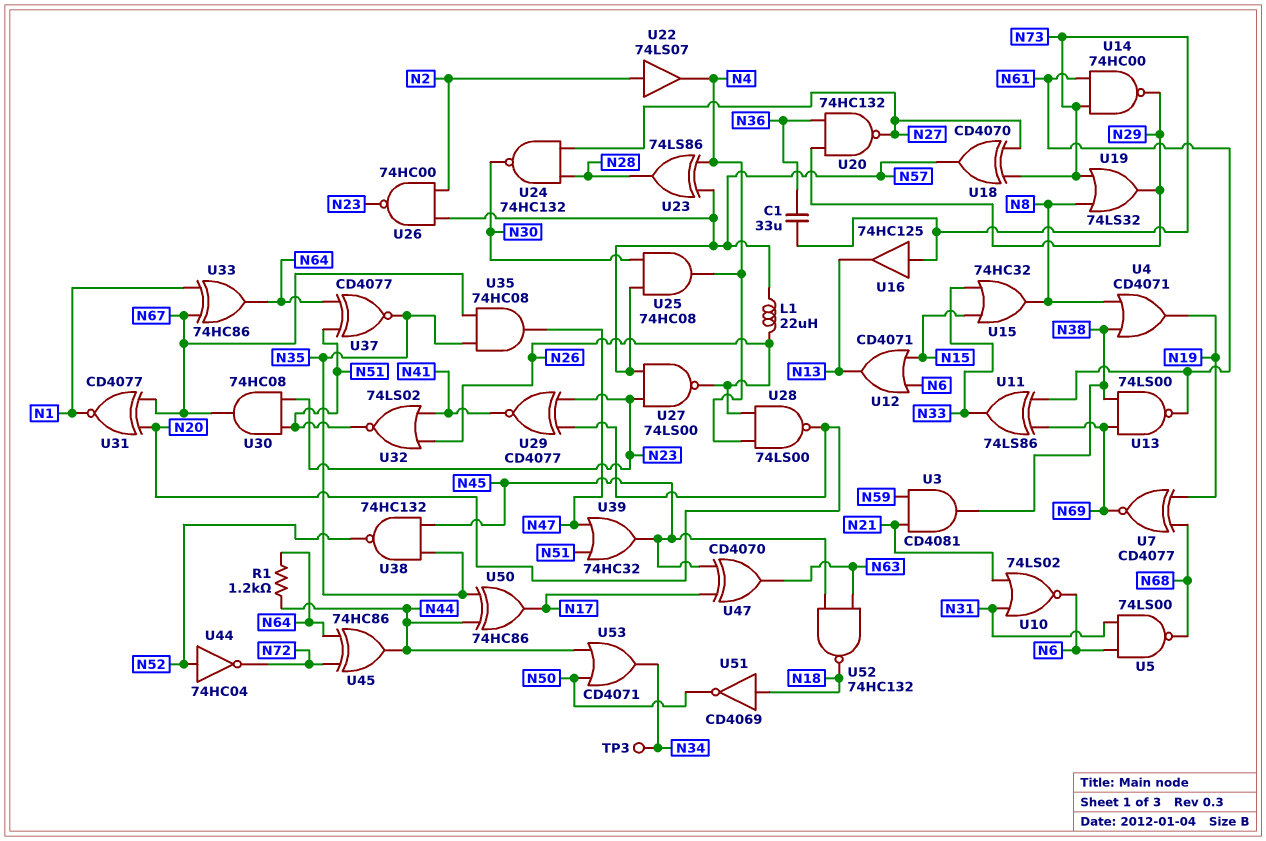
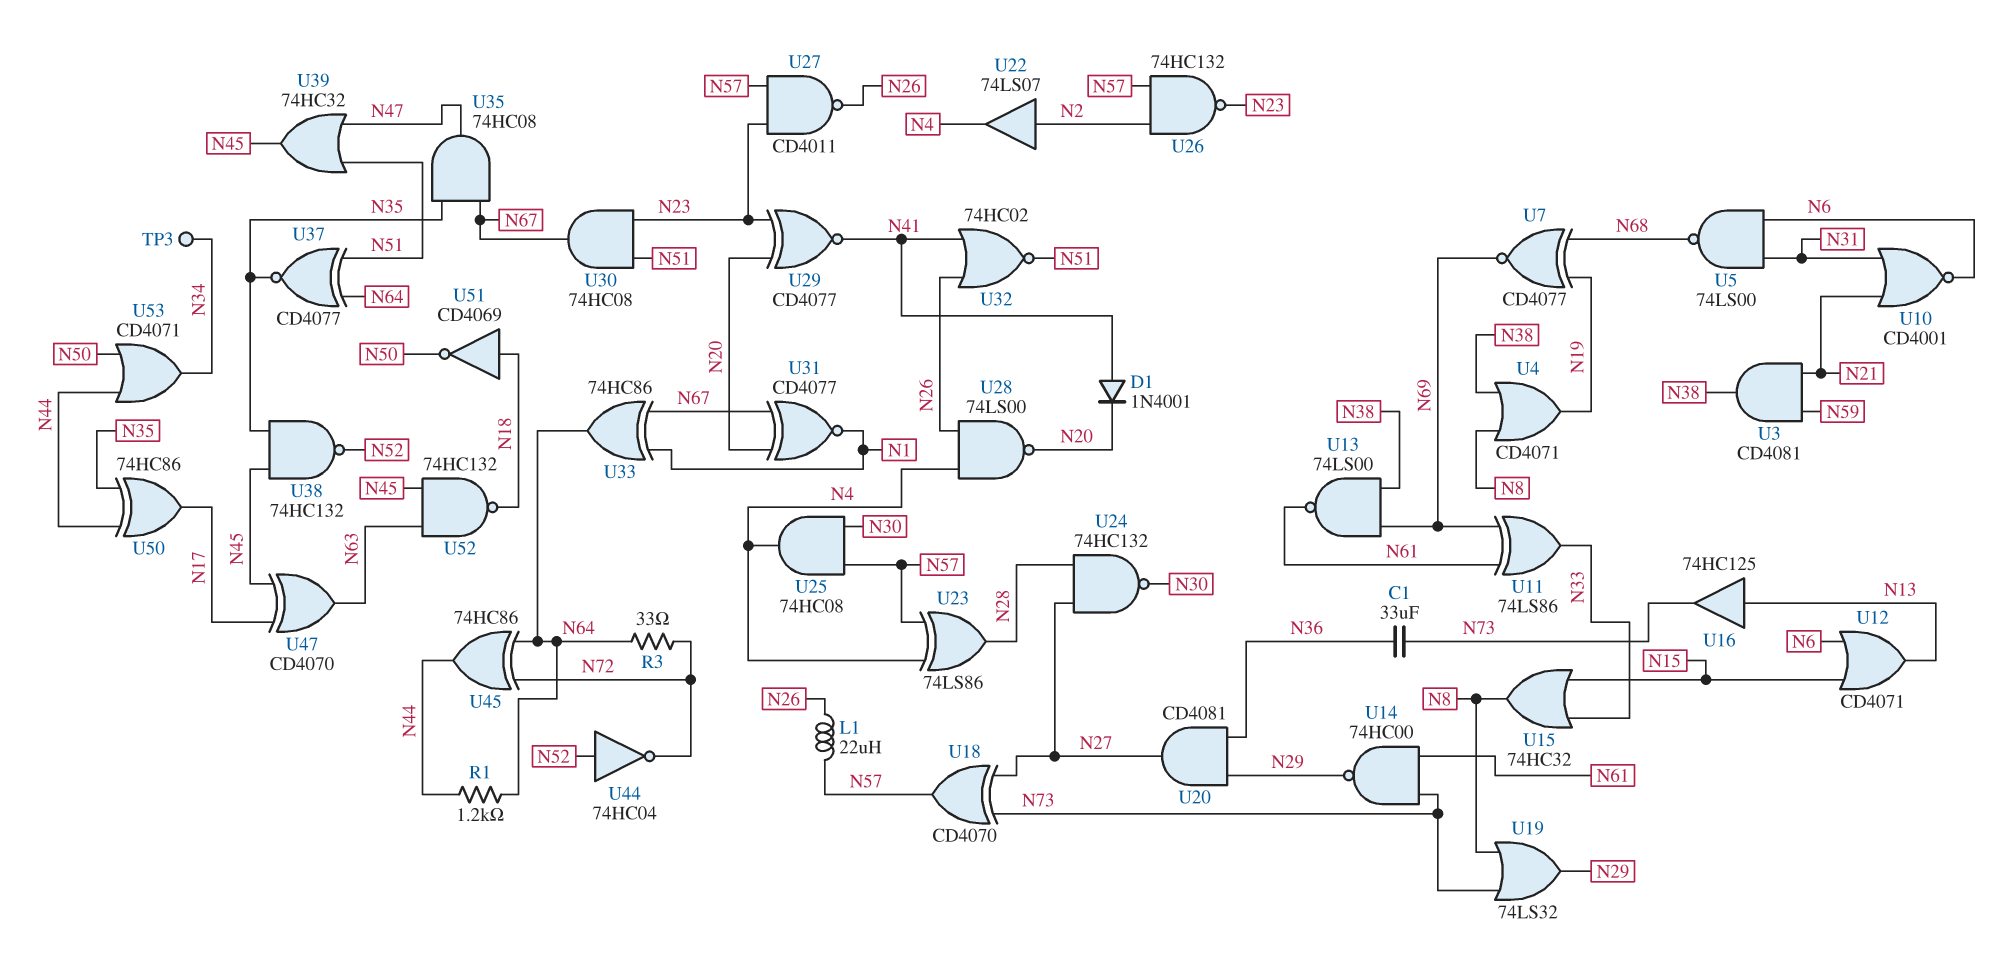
D1: none -> diode 1N4001 (A N41, K N20)
R3: none -> 33 (N64, N72)
U10: NOR 74LS02 (in N21, in N31, out N6) -> NOR CD4001 (in N21, in N31, out N6)
U16: buffer 74HC125 (in N73, out N13) -> buffer 74HC125 (in N13, out N73)
U20: NAND 74HC132 (in N29, in N36, out N27) -> AND CD4081 (in N29, in N36, out N27)
U26: NAND 74HC00 (in N2, in N57, out N23) -> NAND 74HC132 (in N2, in N57, out N23)
U27: NAND 74LS00 (in N23, in N57, out N26) -> NAND CD4011 (in N23, in N57, out N26)
U32: NOR 74LS02 (in N26, in N41, out N51) -> NOR 74HC02 (in N26, in N41, out N51)

